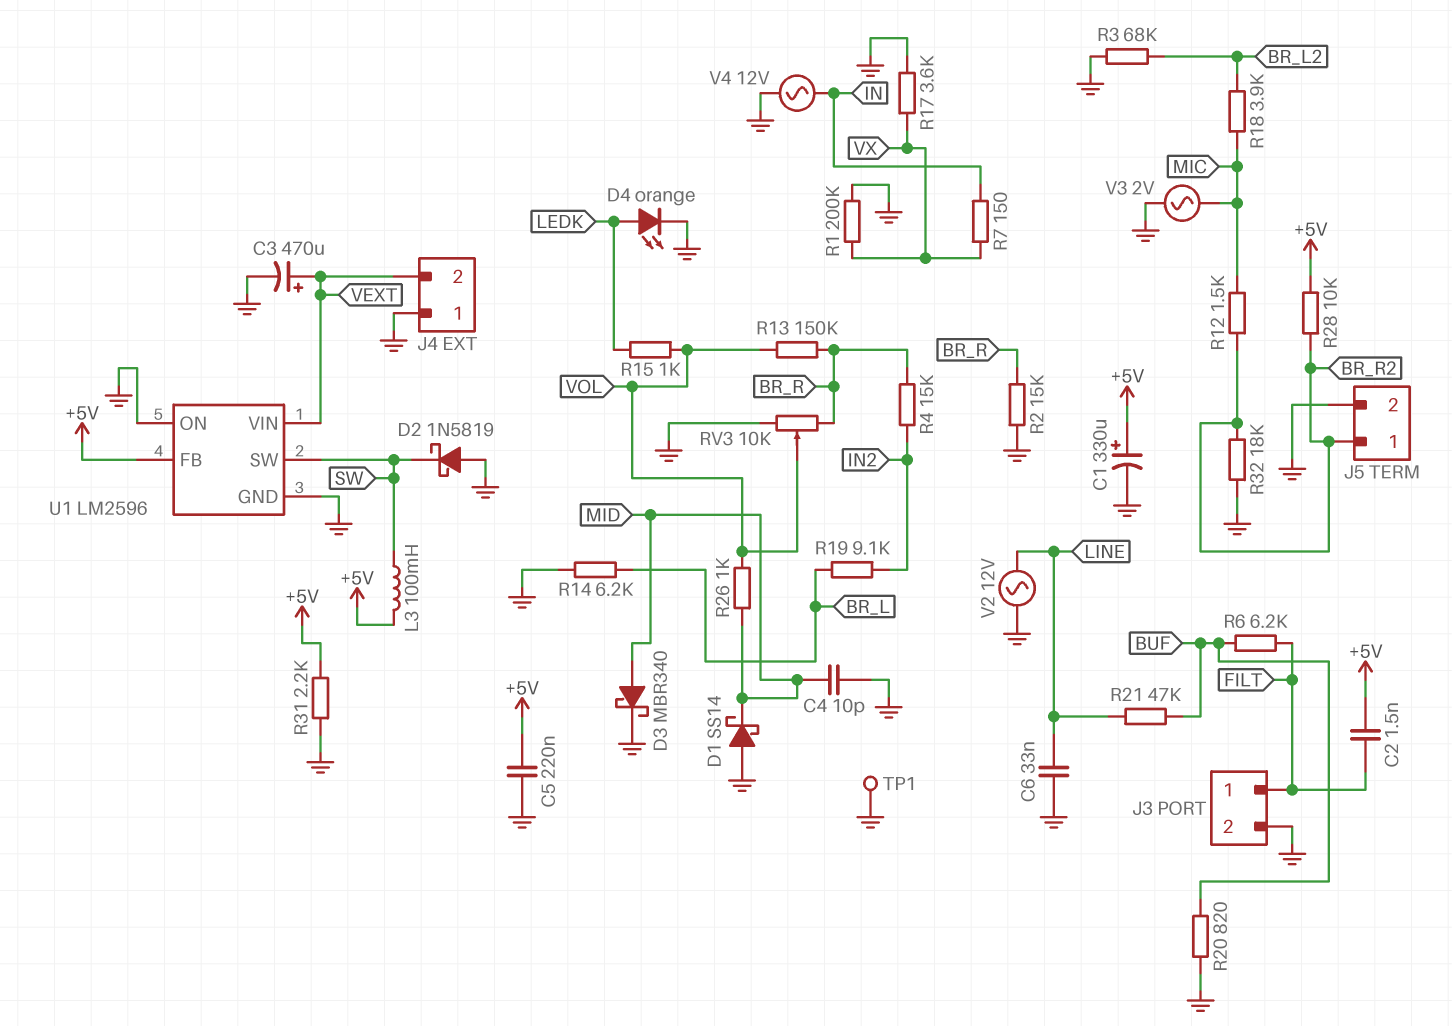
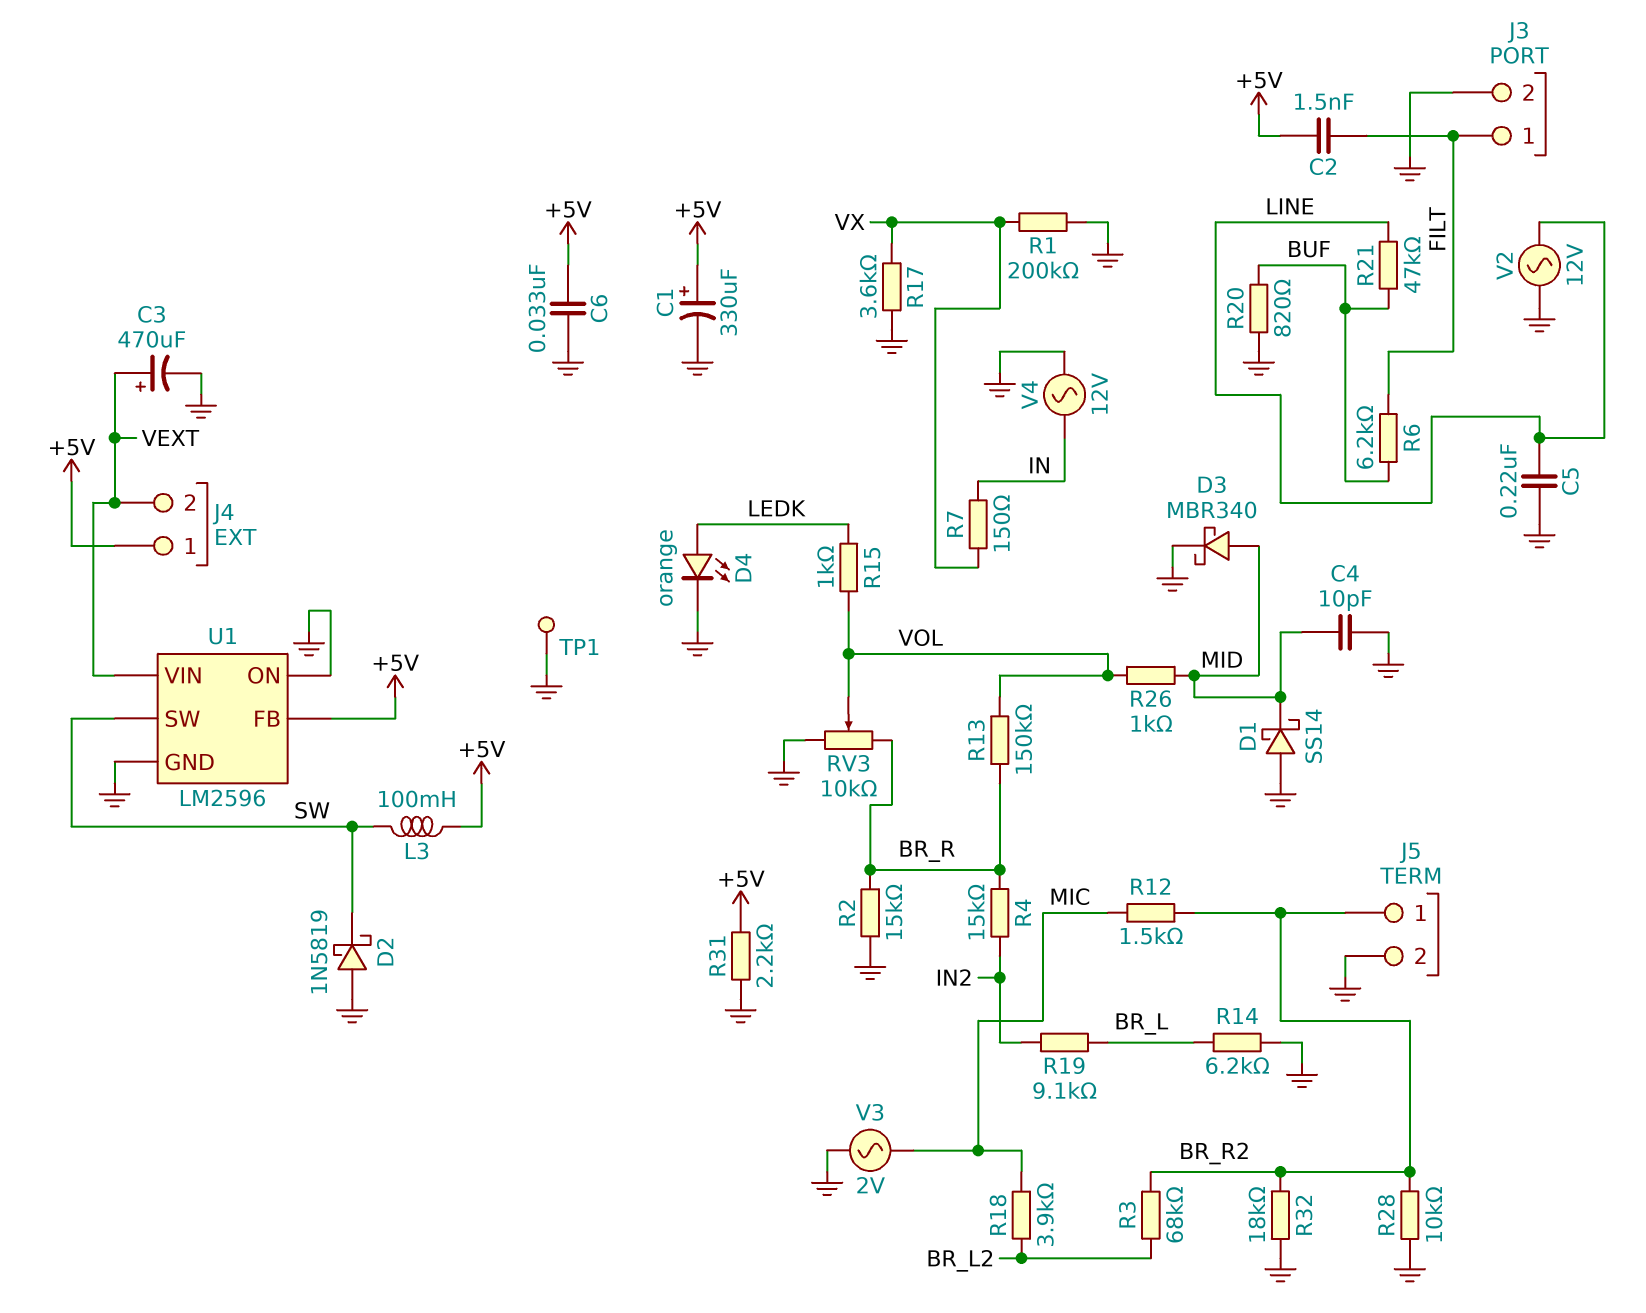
C5: 220nF (+5V, GND) -> 220nF (GND, LINE)
C6: 33nF (GND, LINE) -> 33nF (+5V, GND)
J4 pin 1: GND -> +5V
R3: 68k (BR_L2, GND) -> 68k (BR_L2, BR_R2)
R28: 10k (+5V, BR_R2) -> 10k (BR_R2, GND)

